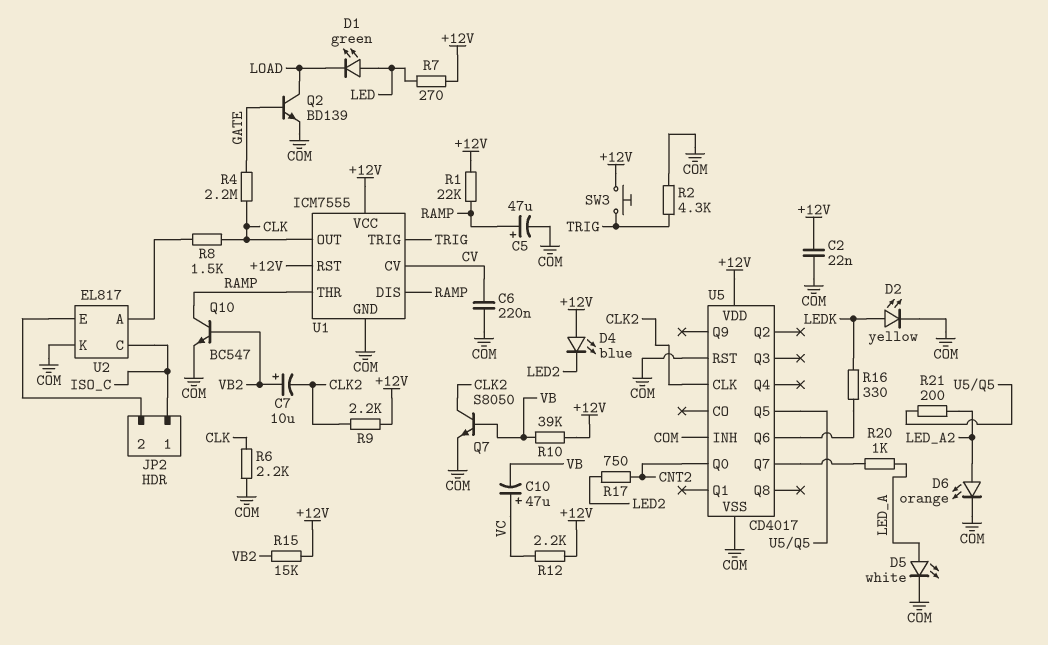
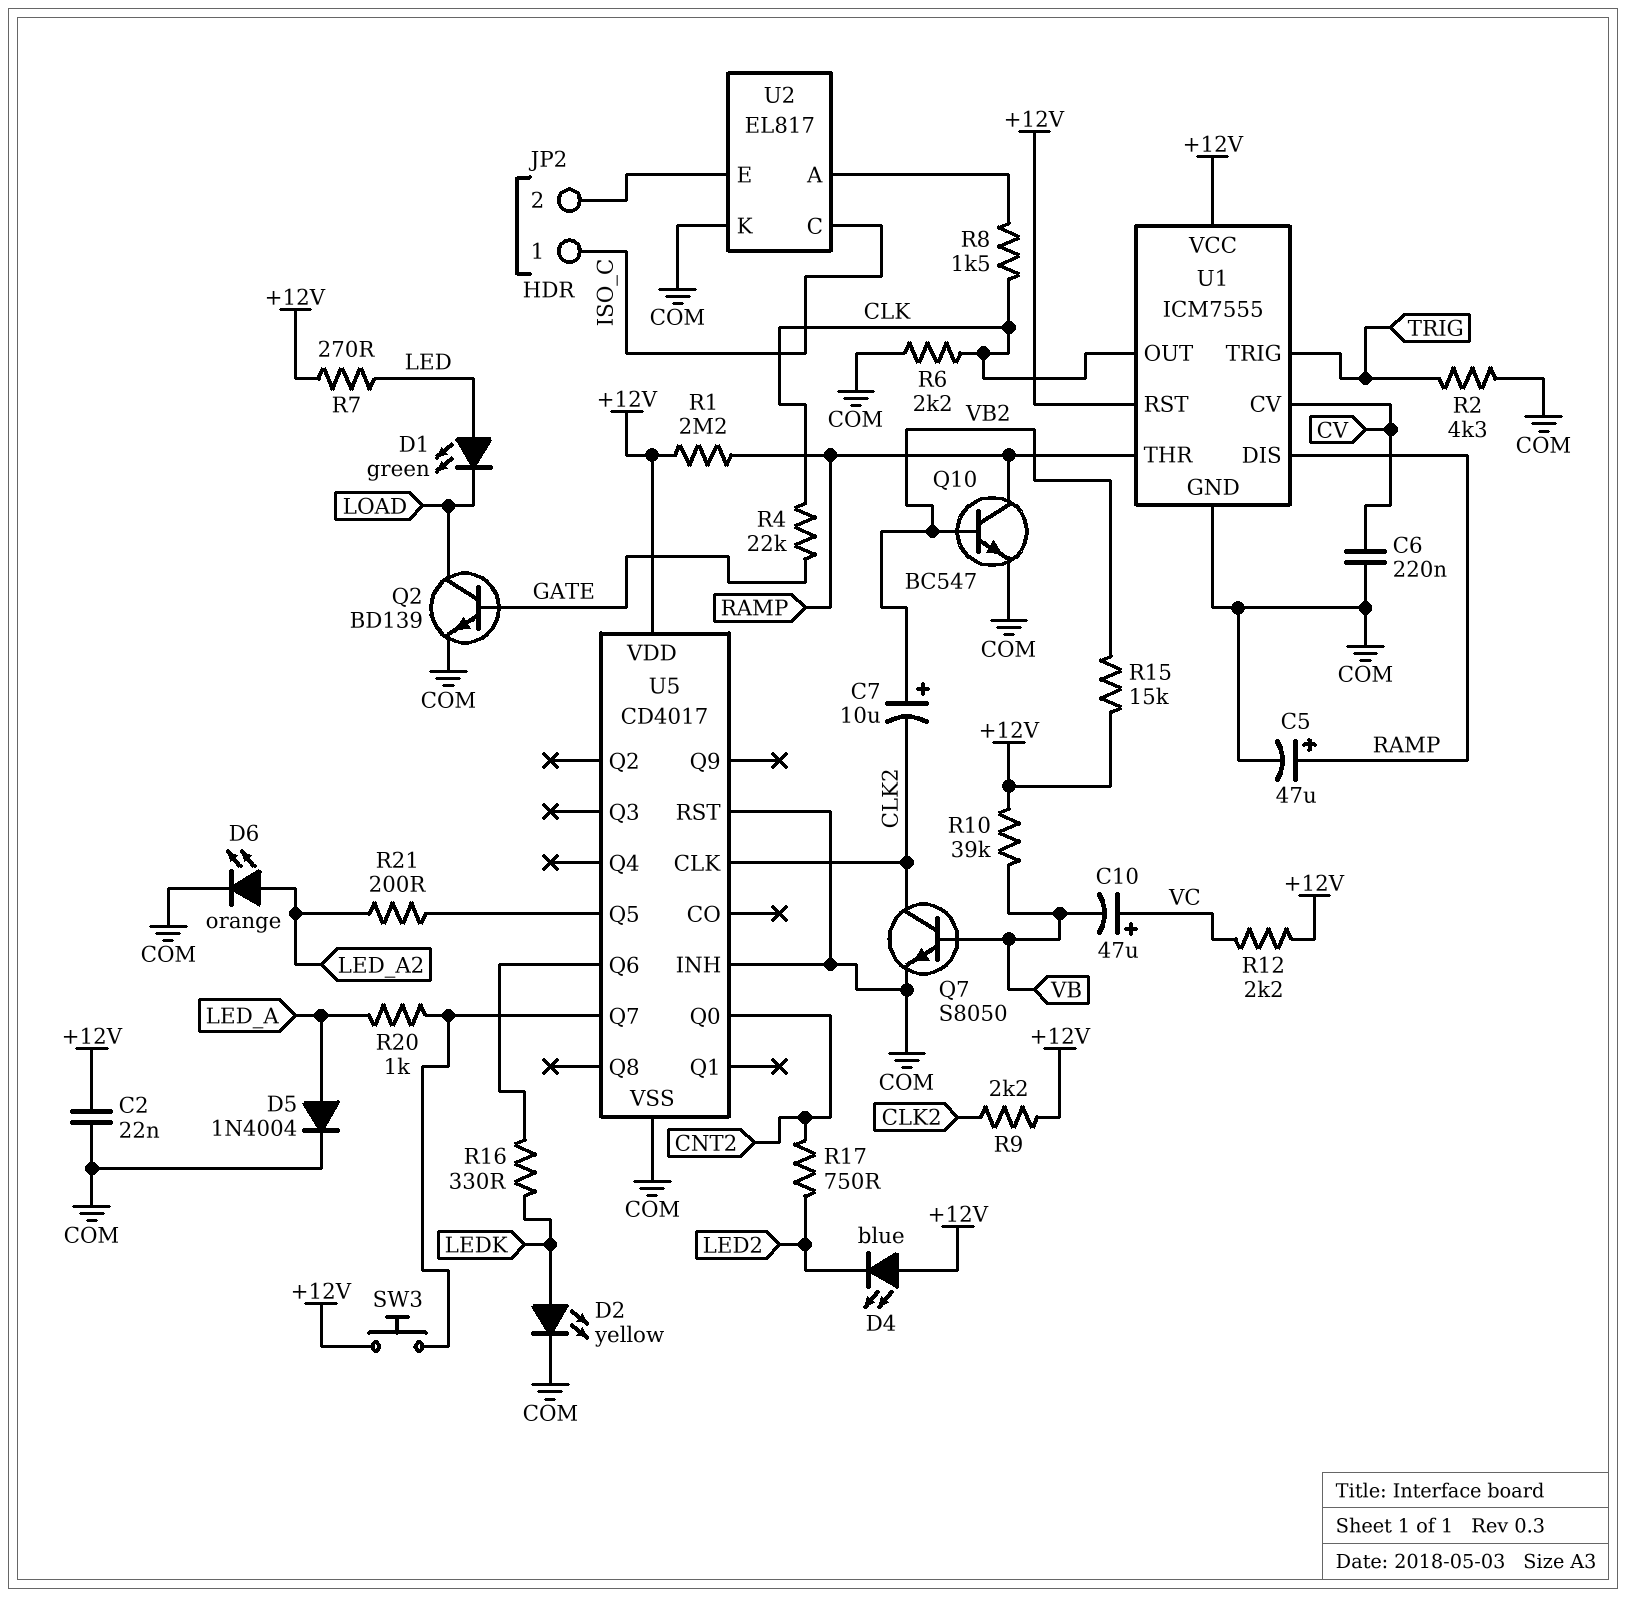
D5: LED white (A LED_A, K COM) -> diode 1N4004 (A LED_A, K COM)
R1: 22k (+12V, RAMP) -> 2.2M (+12V, RAMP)
R4: 2.2M (CLK, GATE) -> 22k (CLK, GATE)
SW3: button (+12V, TRIG) -> button (+12V, U5/Q7)

